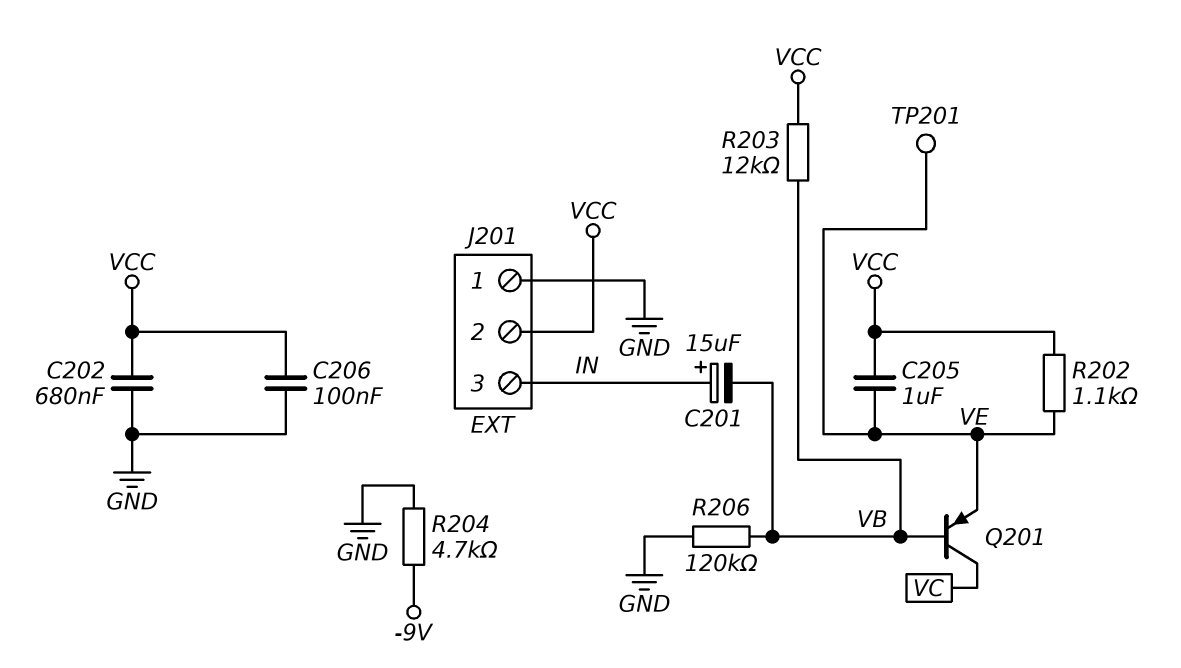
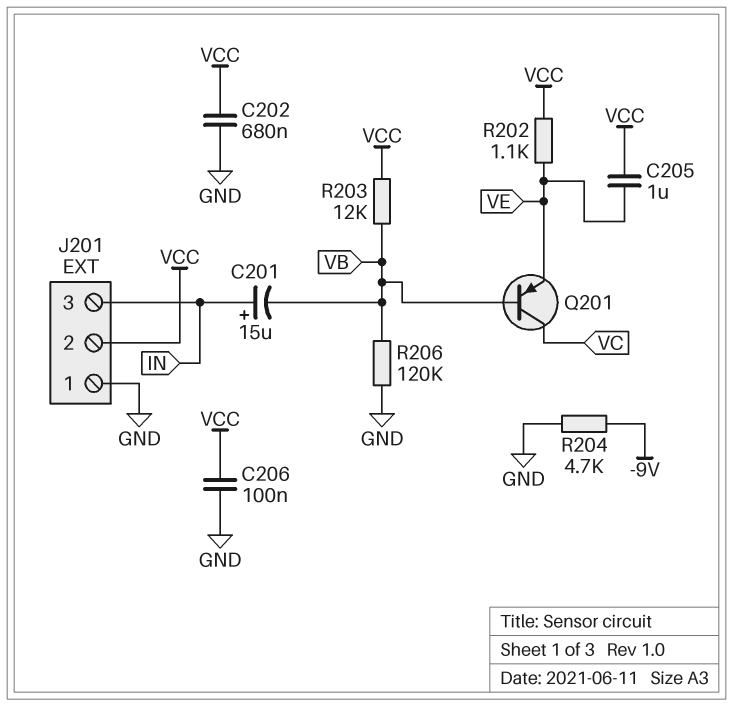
TP201: test point (VE) -> none

